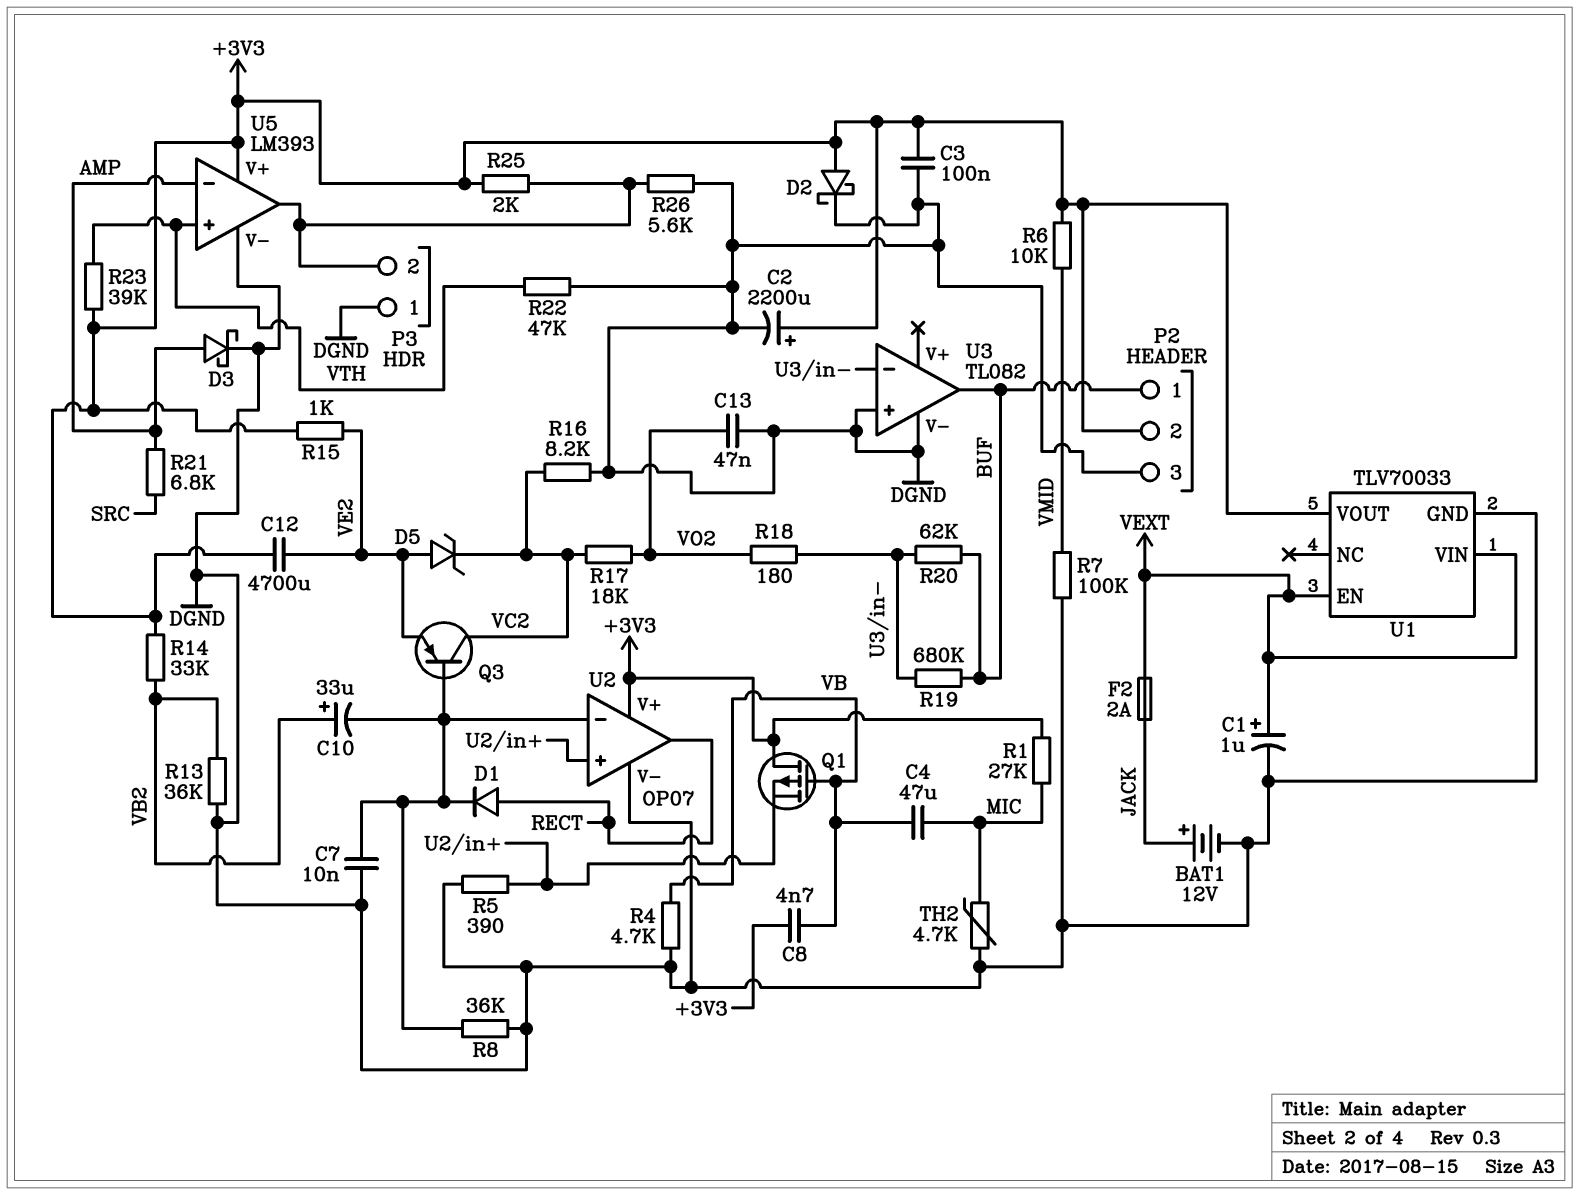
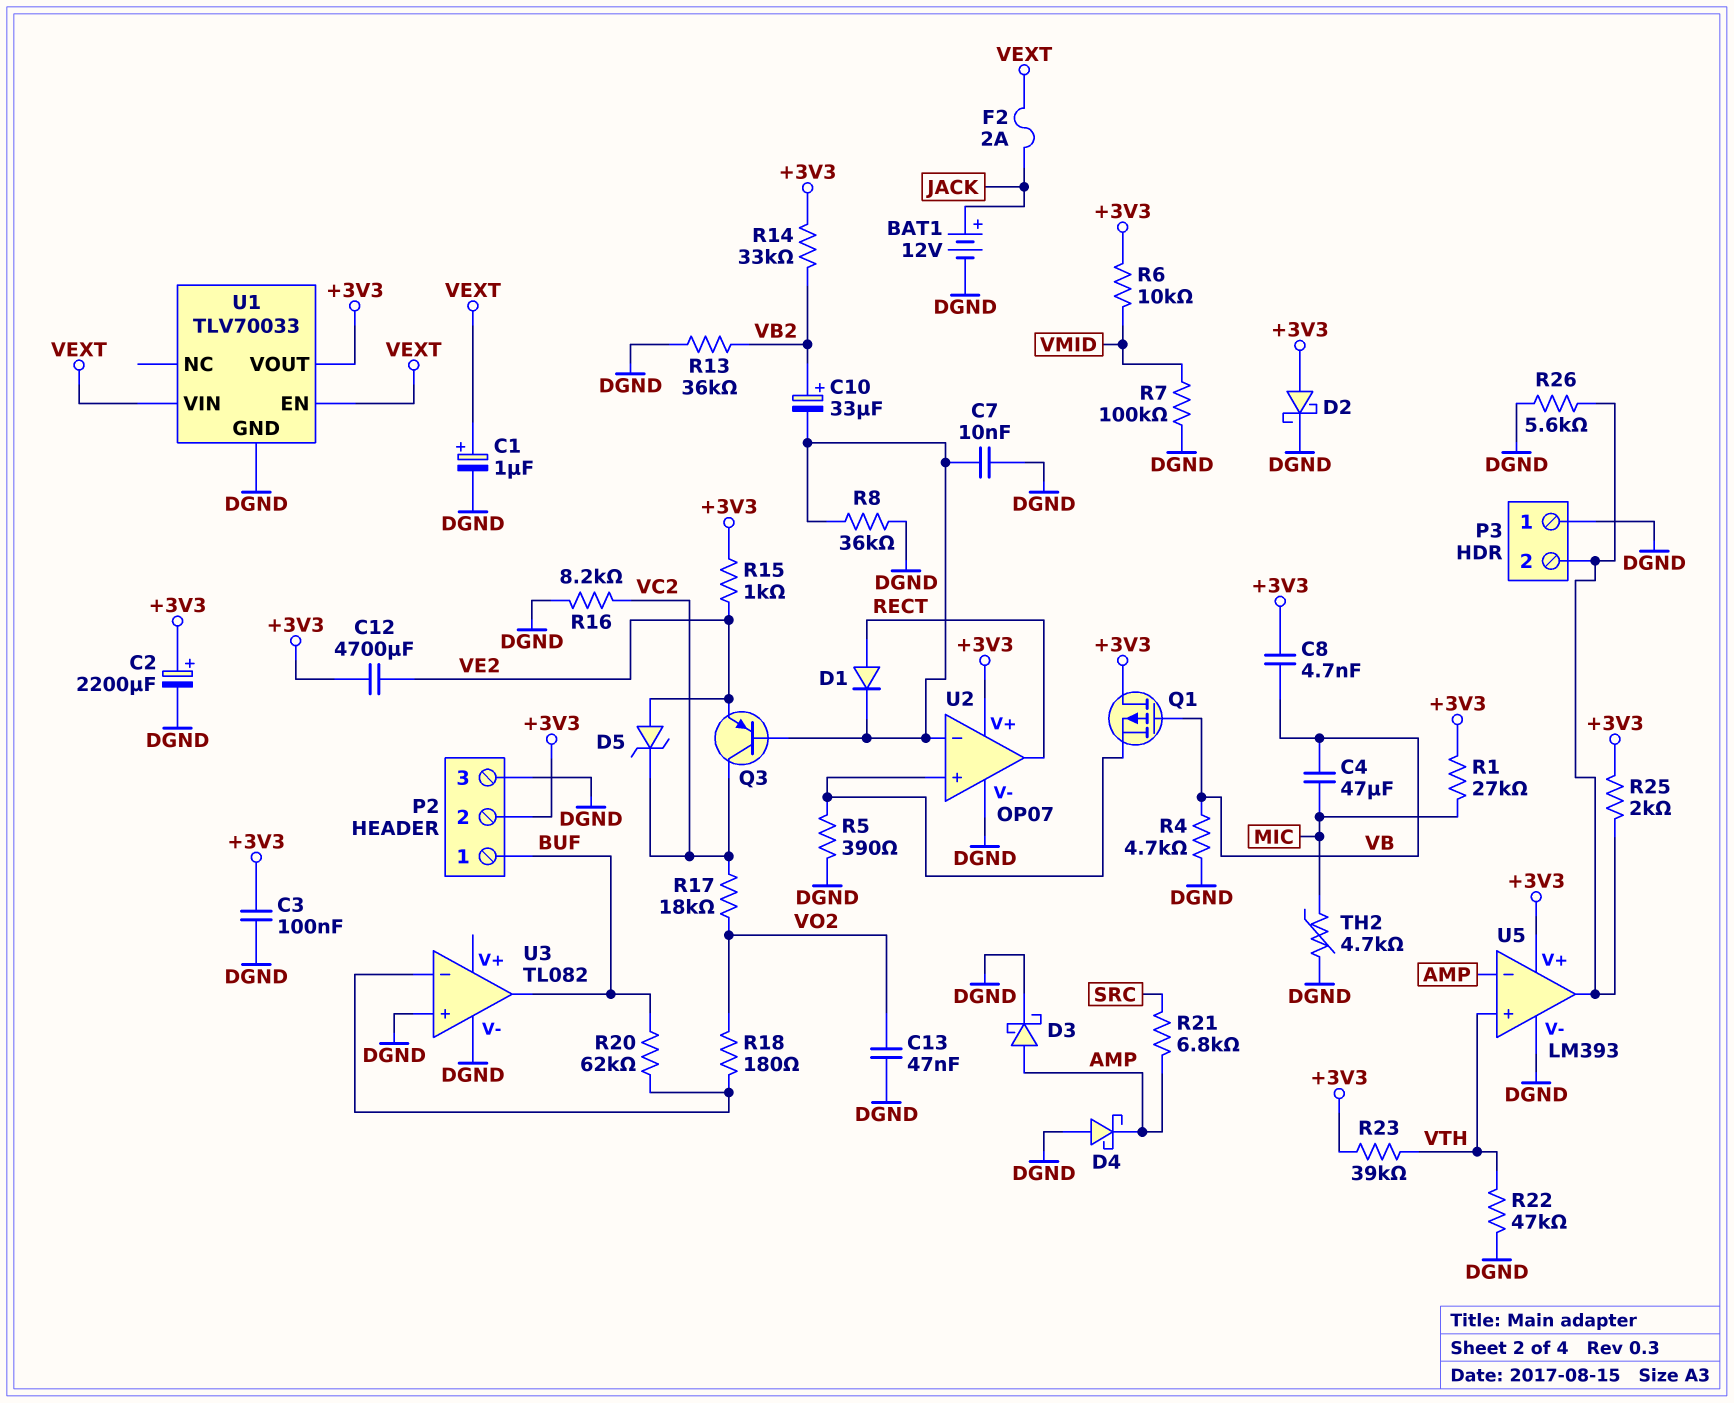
D4: none -> schottky (A DGND, K AMP)
R19: 680k (BUF, U3/in-) -> none

